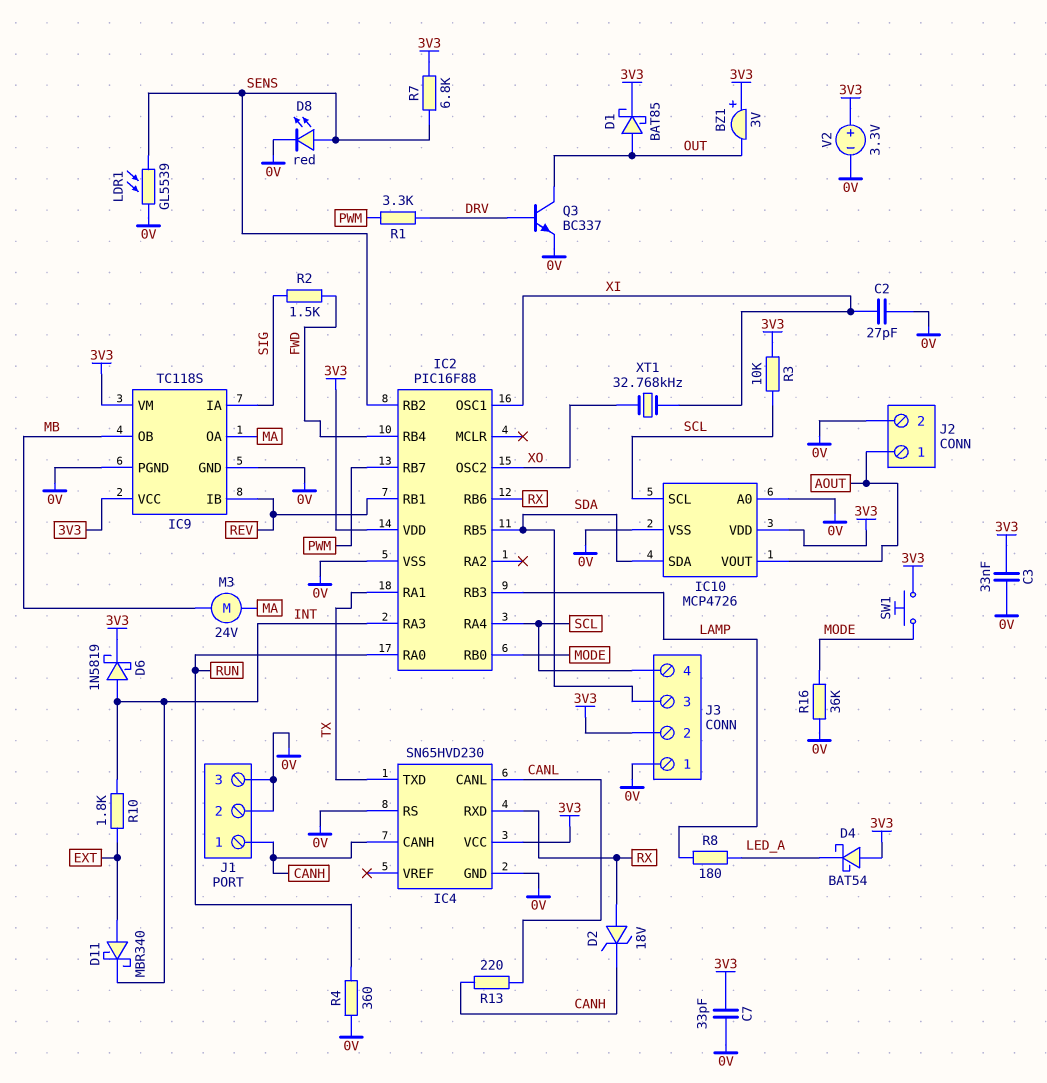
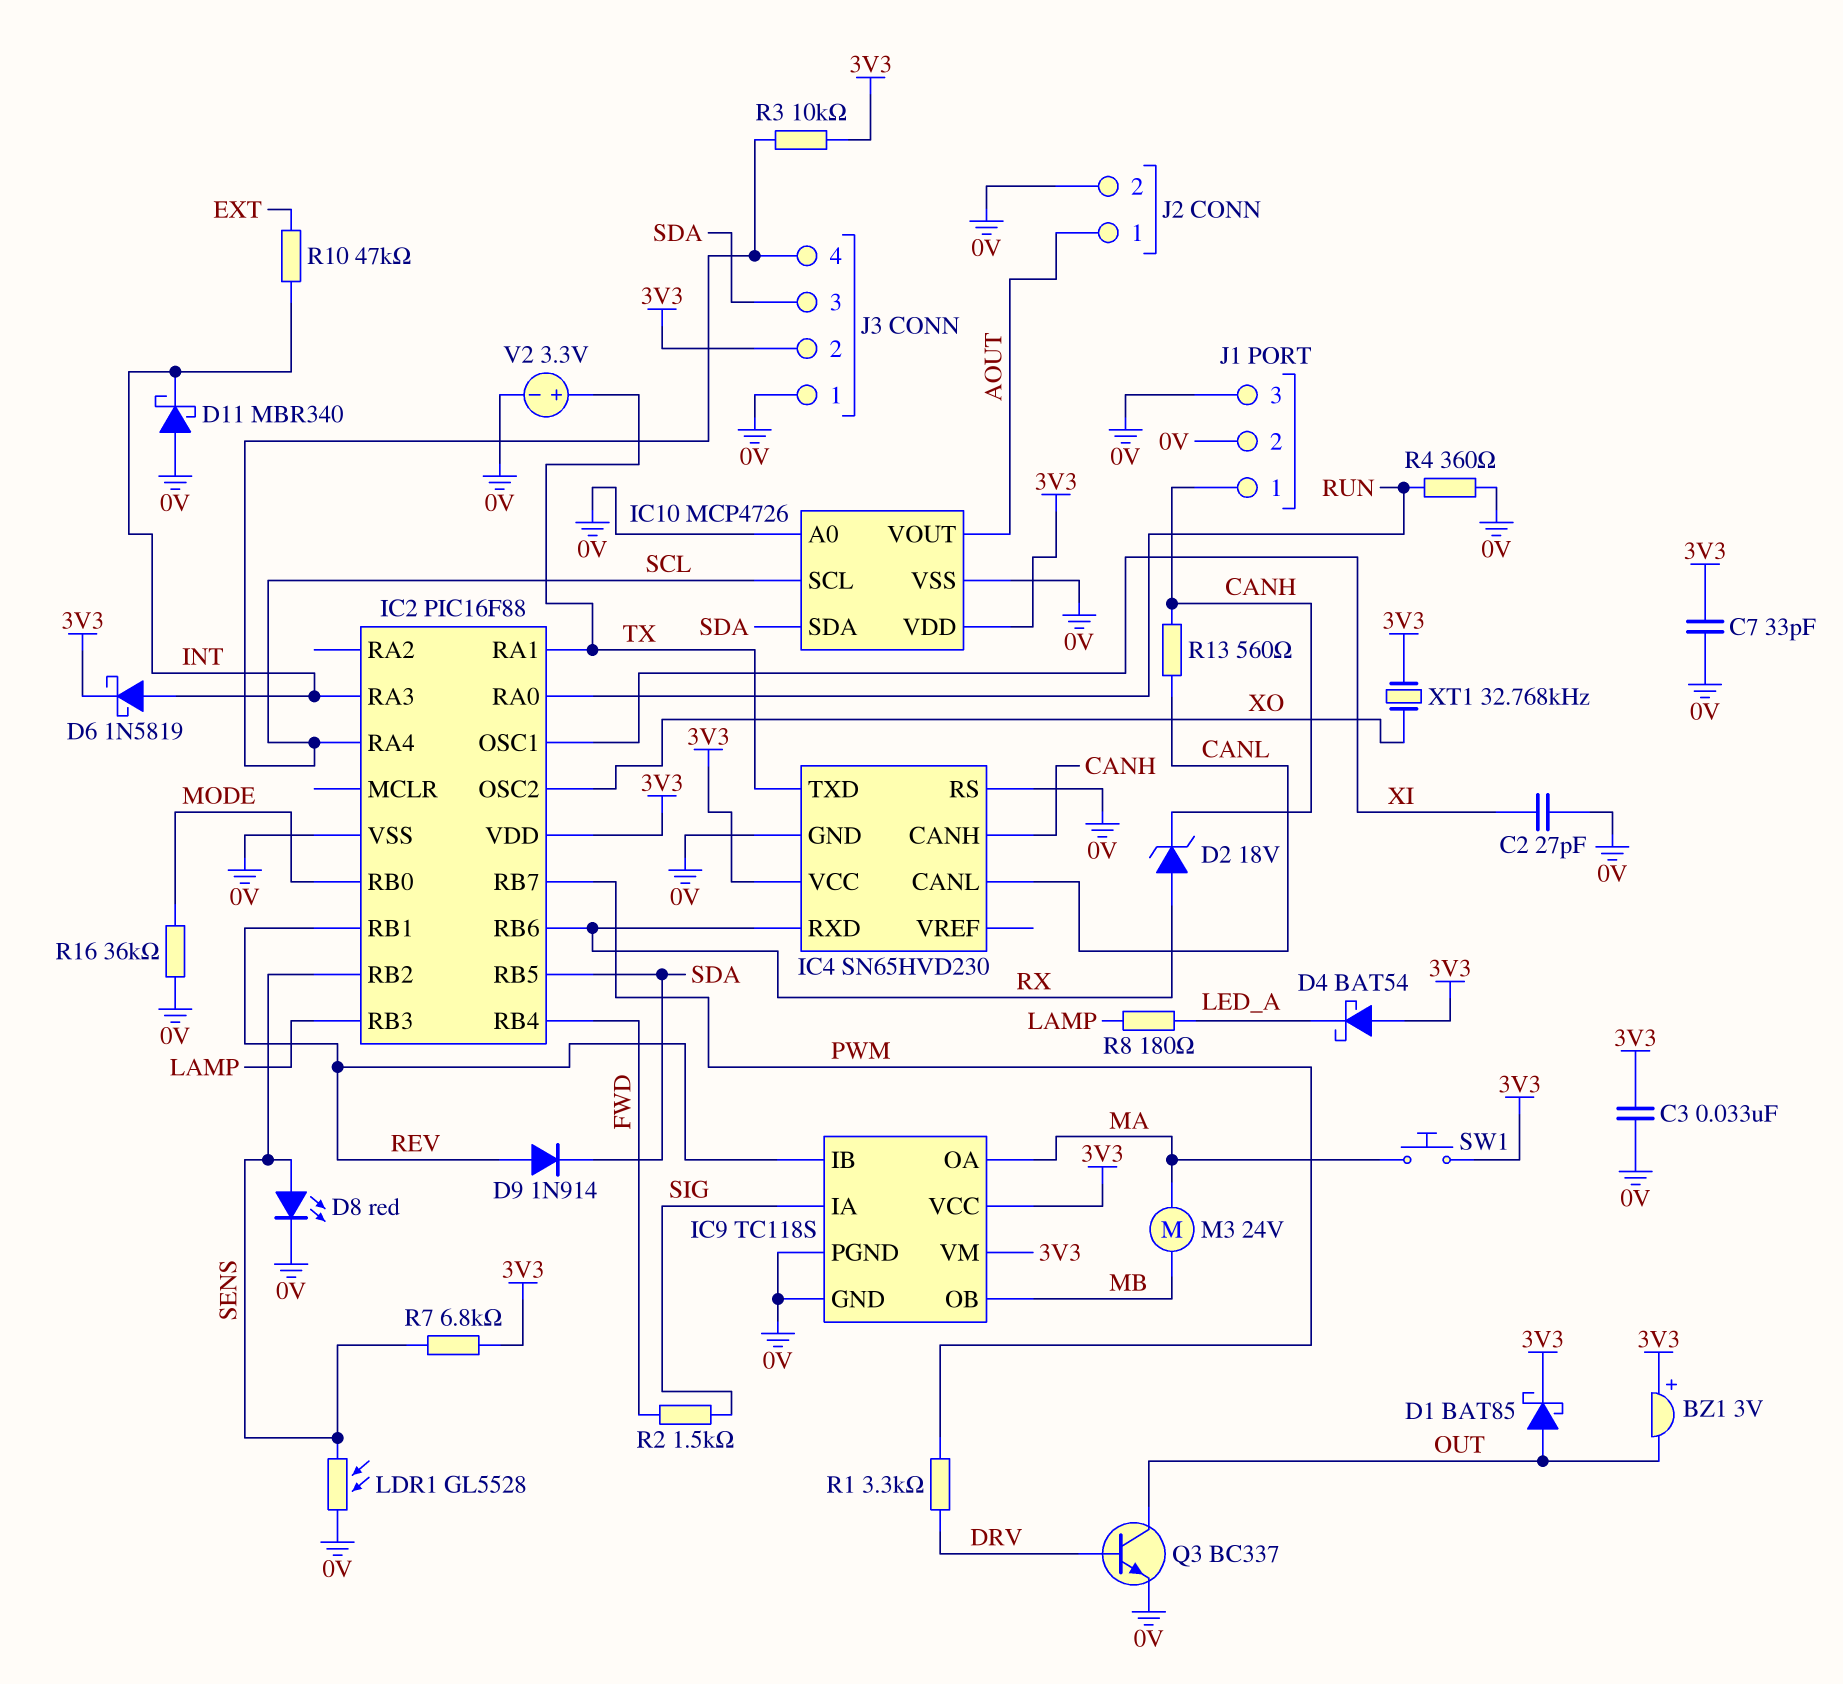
D9: none -> diode 1N914 (A REV, K SDA)
D11: schottky MBR340 (A EXT, K INT) -> schottky MBR340 (A 0V, K INT)
LDR1: GL5539 (0V, SENS) -> GL5528 (0V, SENS)
R10: 1.8k (EXT, INT) -> 47k (EXT, INT)
R13: 220 (CANH, CANL) -> 560 (CANH, CANL)
SW1: button (3V3, MODE) -> button (3V3, MA)
V2: 3.3V (plus 3V3, minus 0V) -> 3.3V (plus TX, minus 0V)
XT1: 32.768kHz (XI, XO) -> 32.768kHz (3V3, XO)

